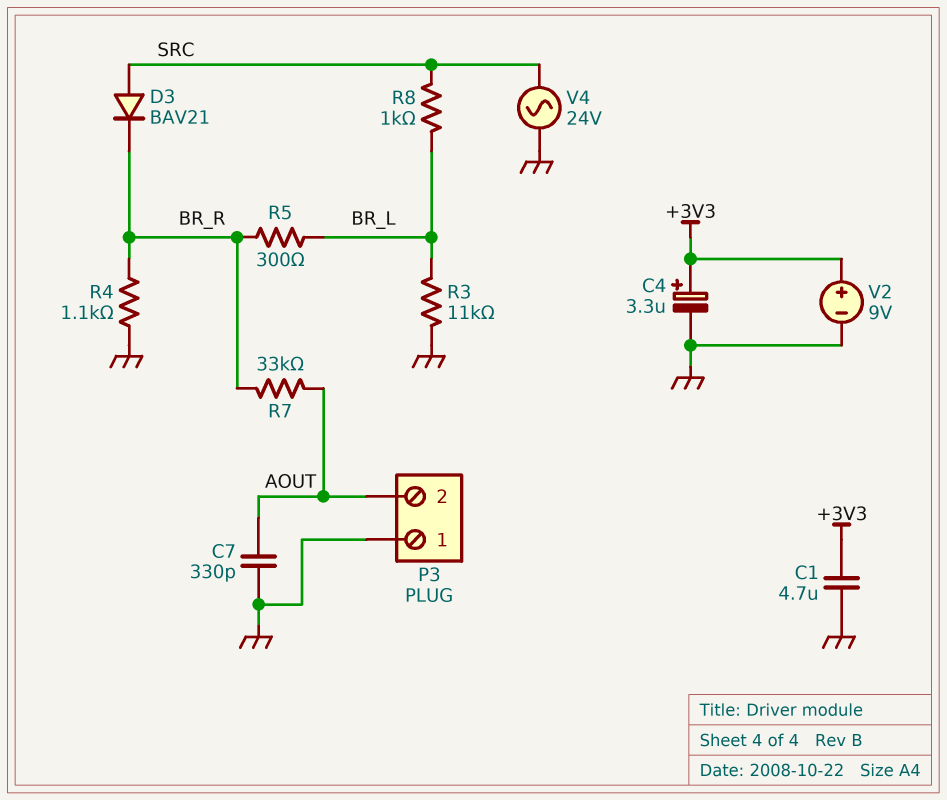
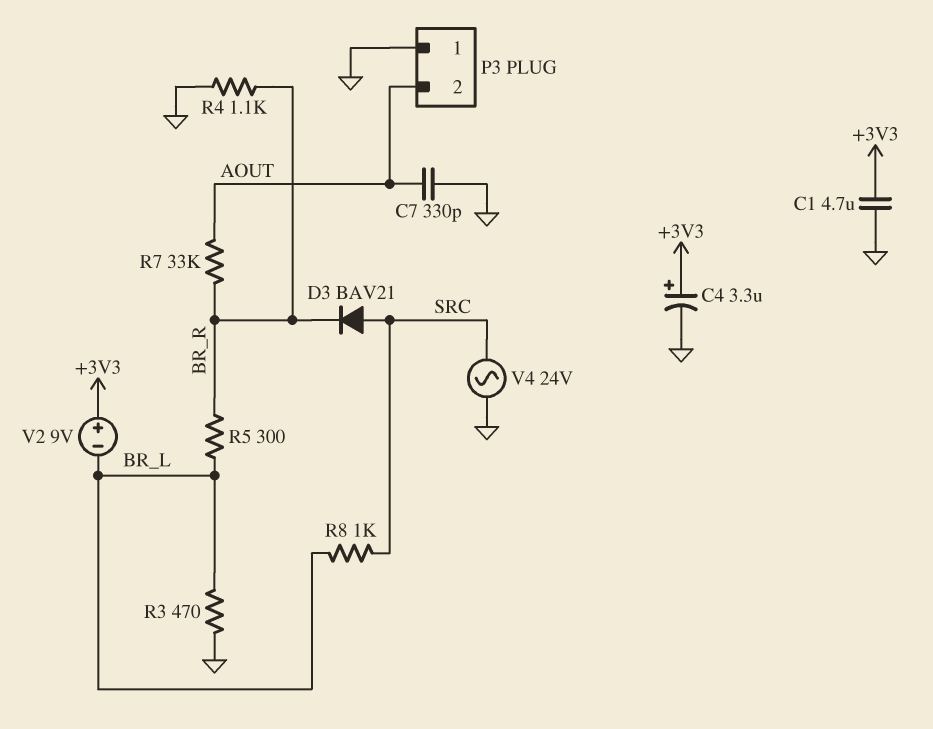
R3: 11k (BR_L, GND) -> 470 (BR_L, GND)
V2: 9V (plus +3V3, minus GND) -> 9V (plus +3V3, minus BR_L)

